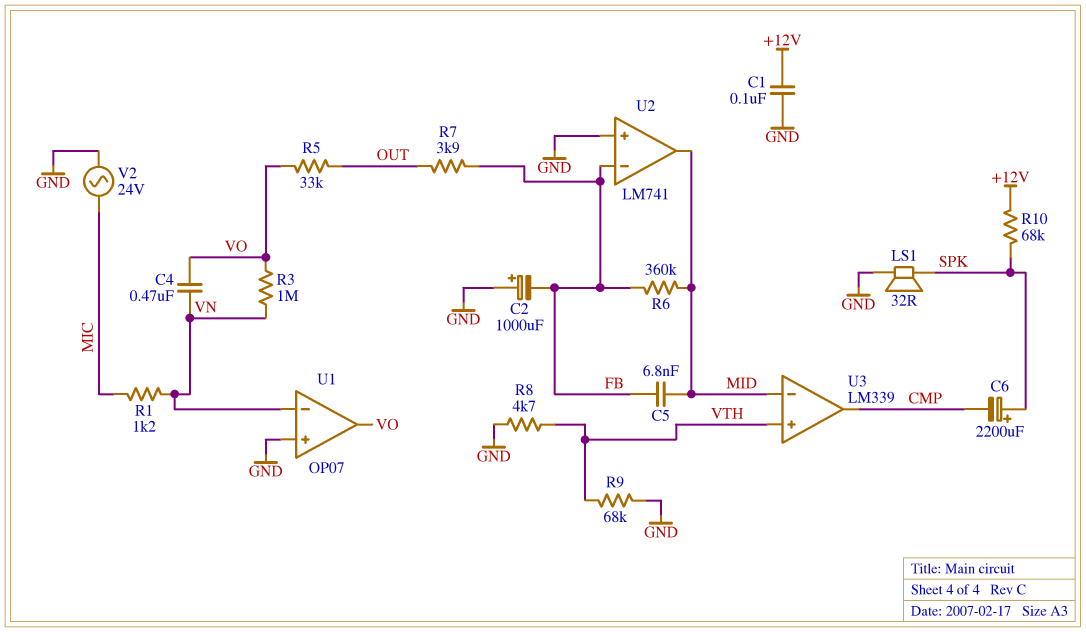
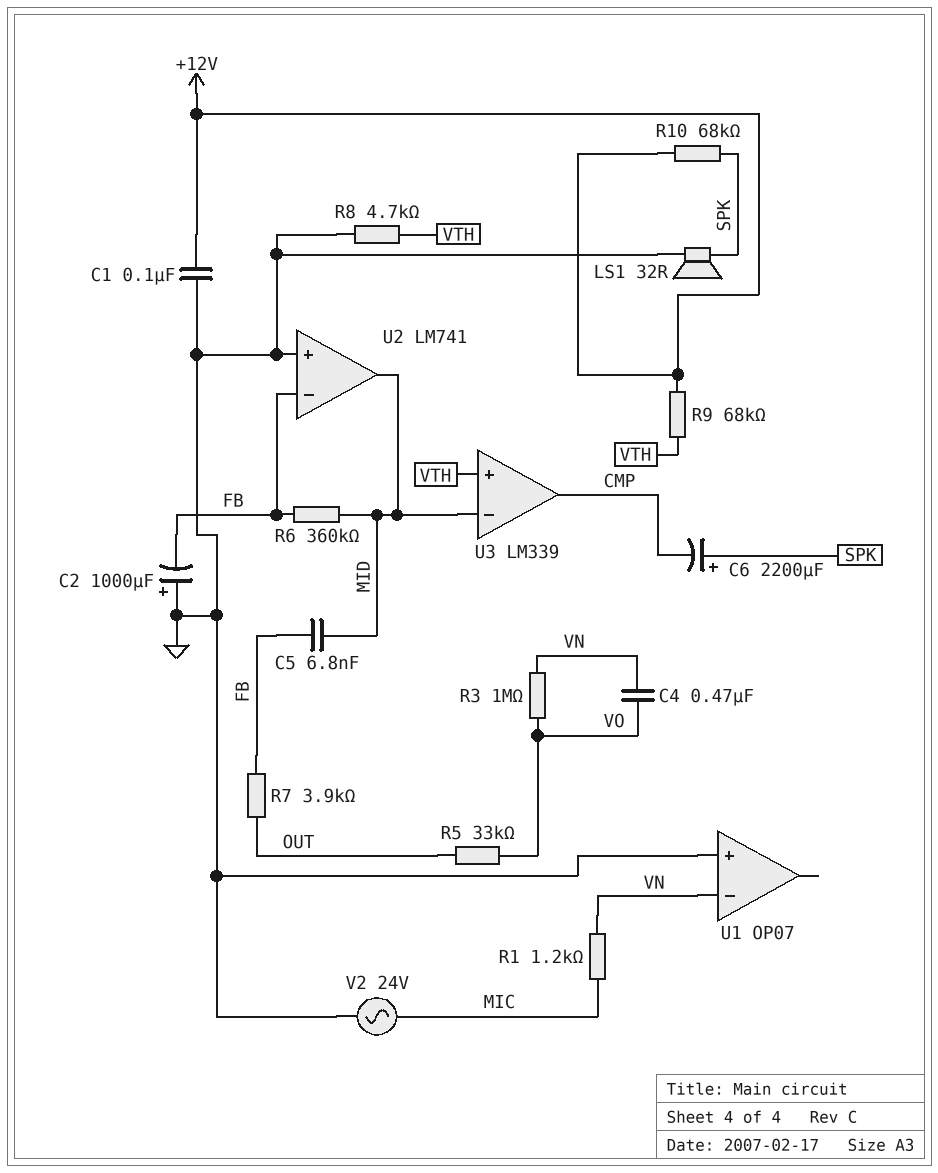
R9: 68k (GND, VTH) -> 68k (+12V, VTH)
U1 pin out: VO -> none

